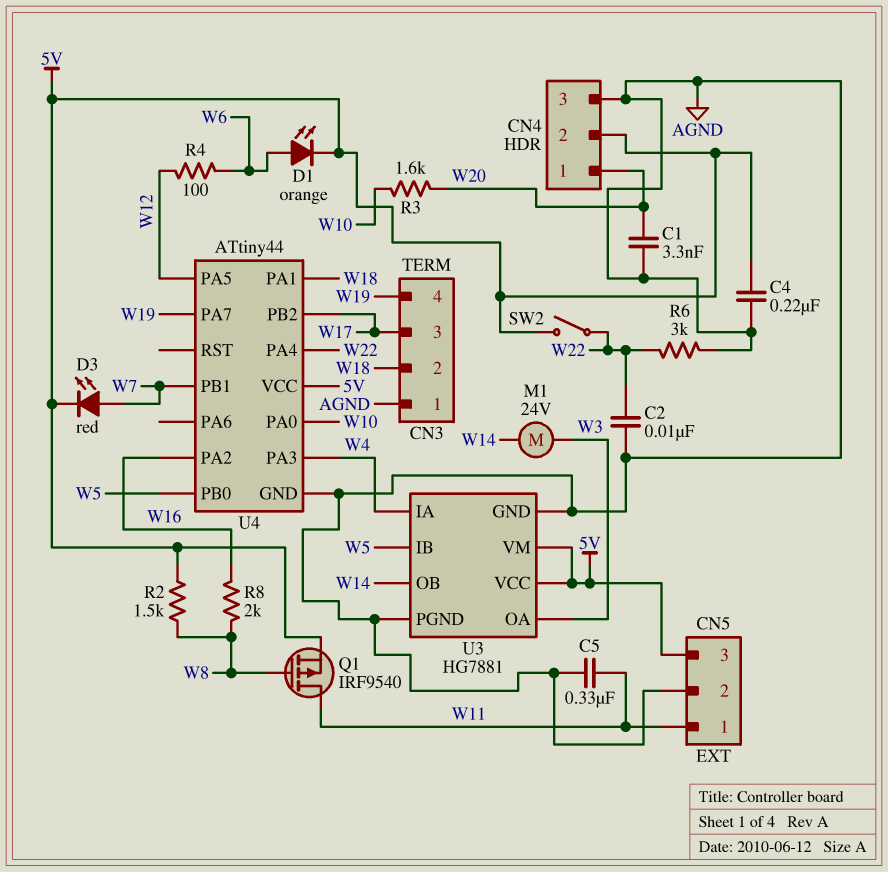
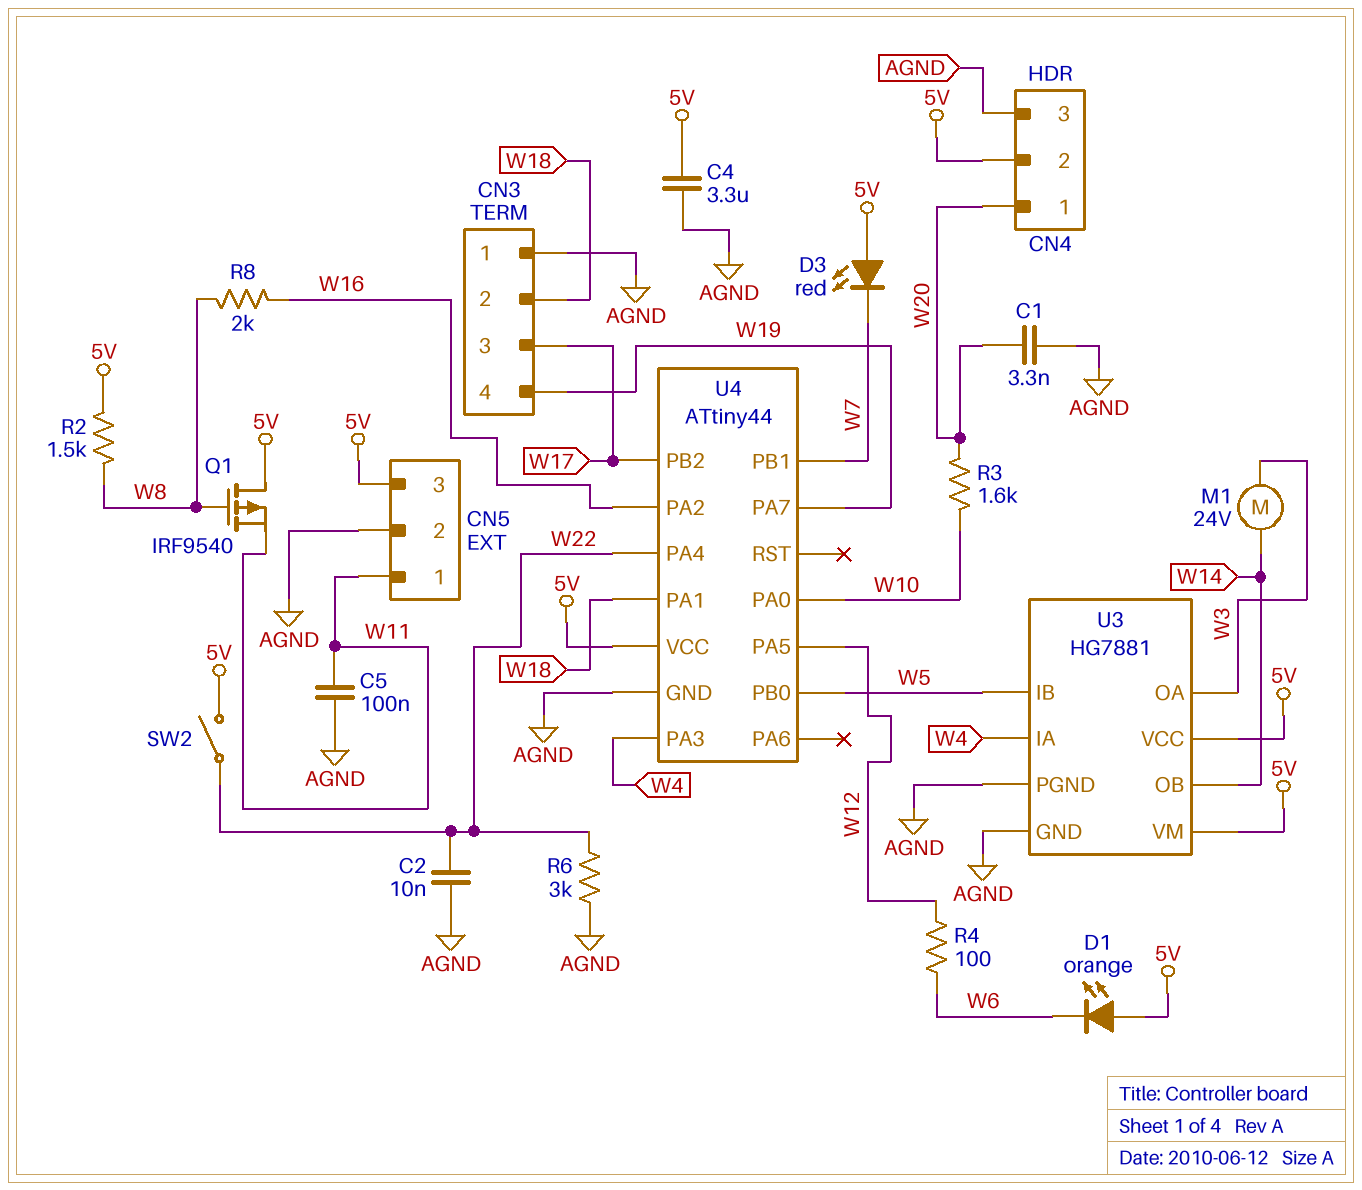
C4: 220nF (5V, AGND) -> 3.3uF (5V, AGND)
C5: 330nF (AGND, W11) -> 100nF (AGND, W11)
D1: LED orange (A W6, K 5V) -> LED orange (A 5V, K W6)
D3: LED red (A W7, K 5V) -> LED red (A 5V, K W7)
Q1: PMOS IRF9540 (G W8, D W11, S 5V) -> PMOS IRF9540 (G W8, D 5V, S W11)

